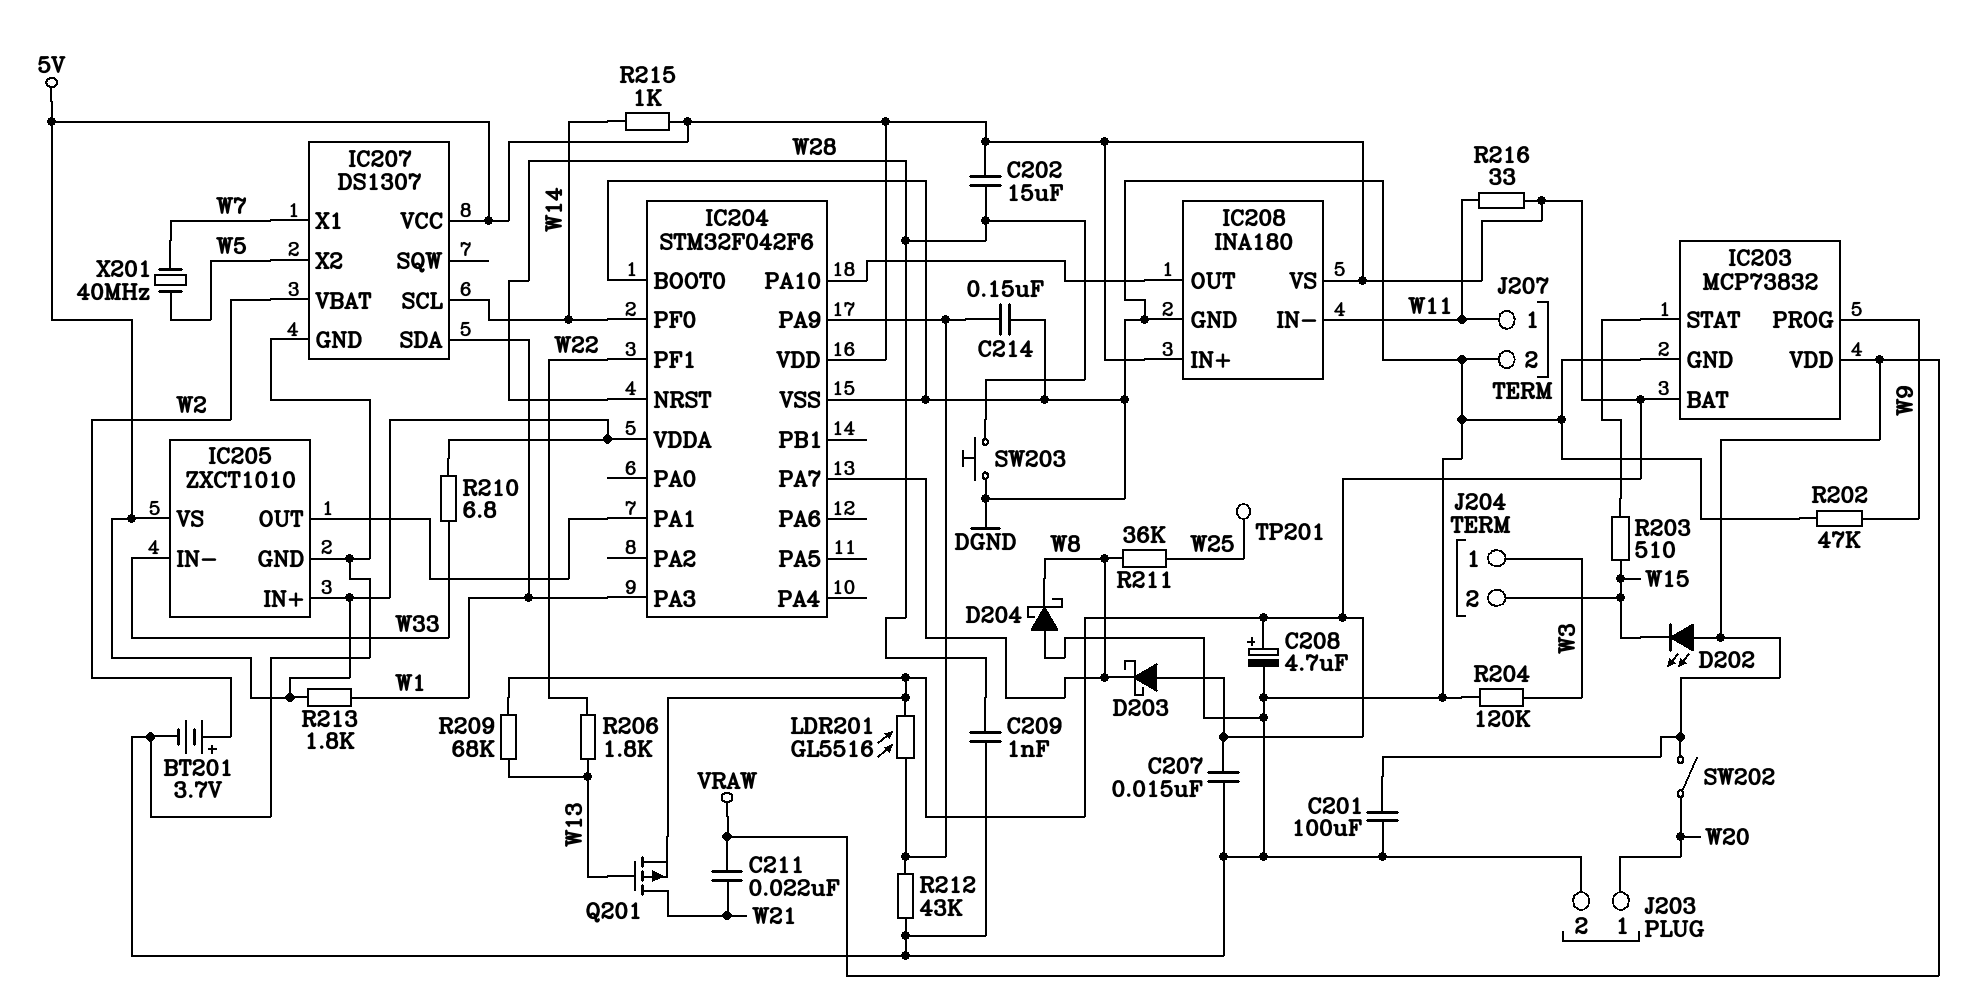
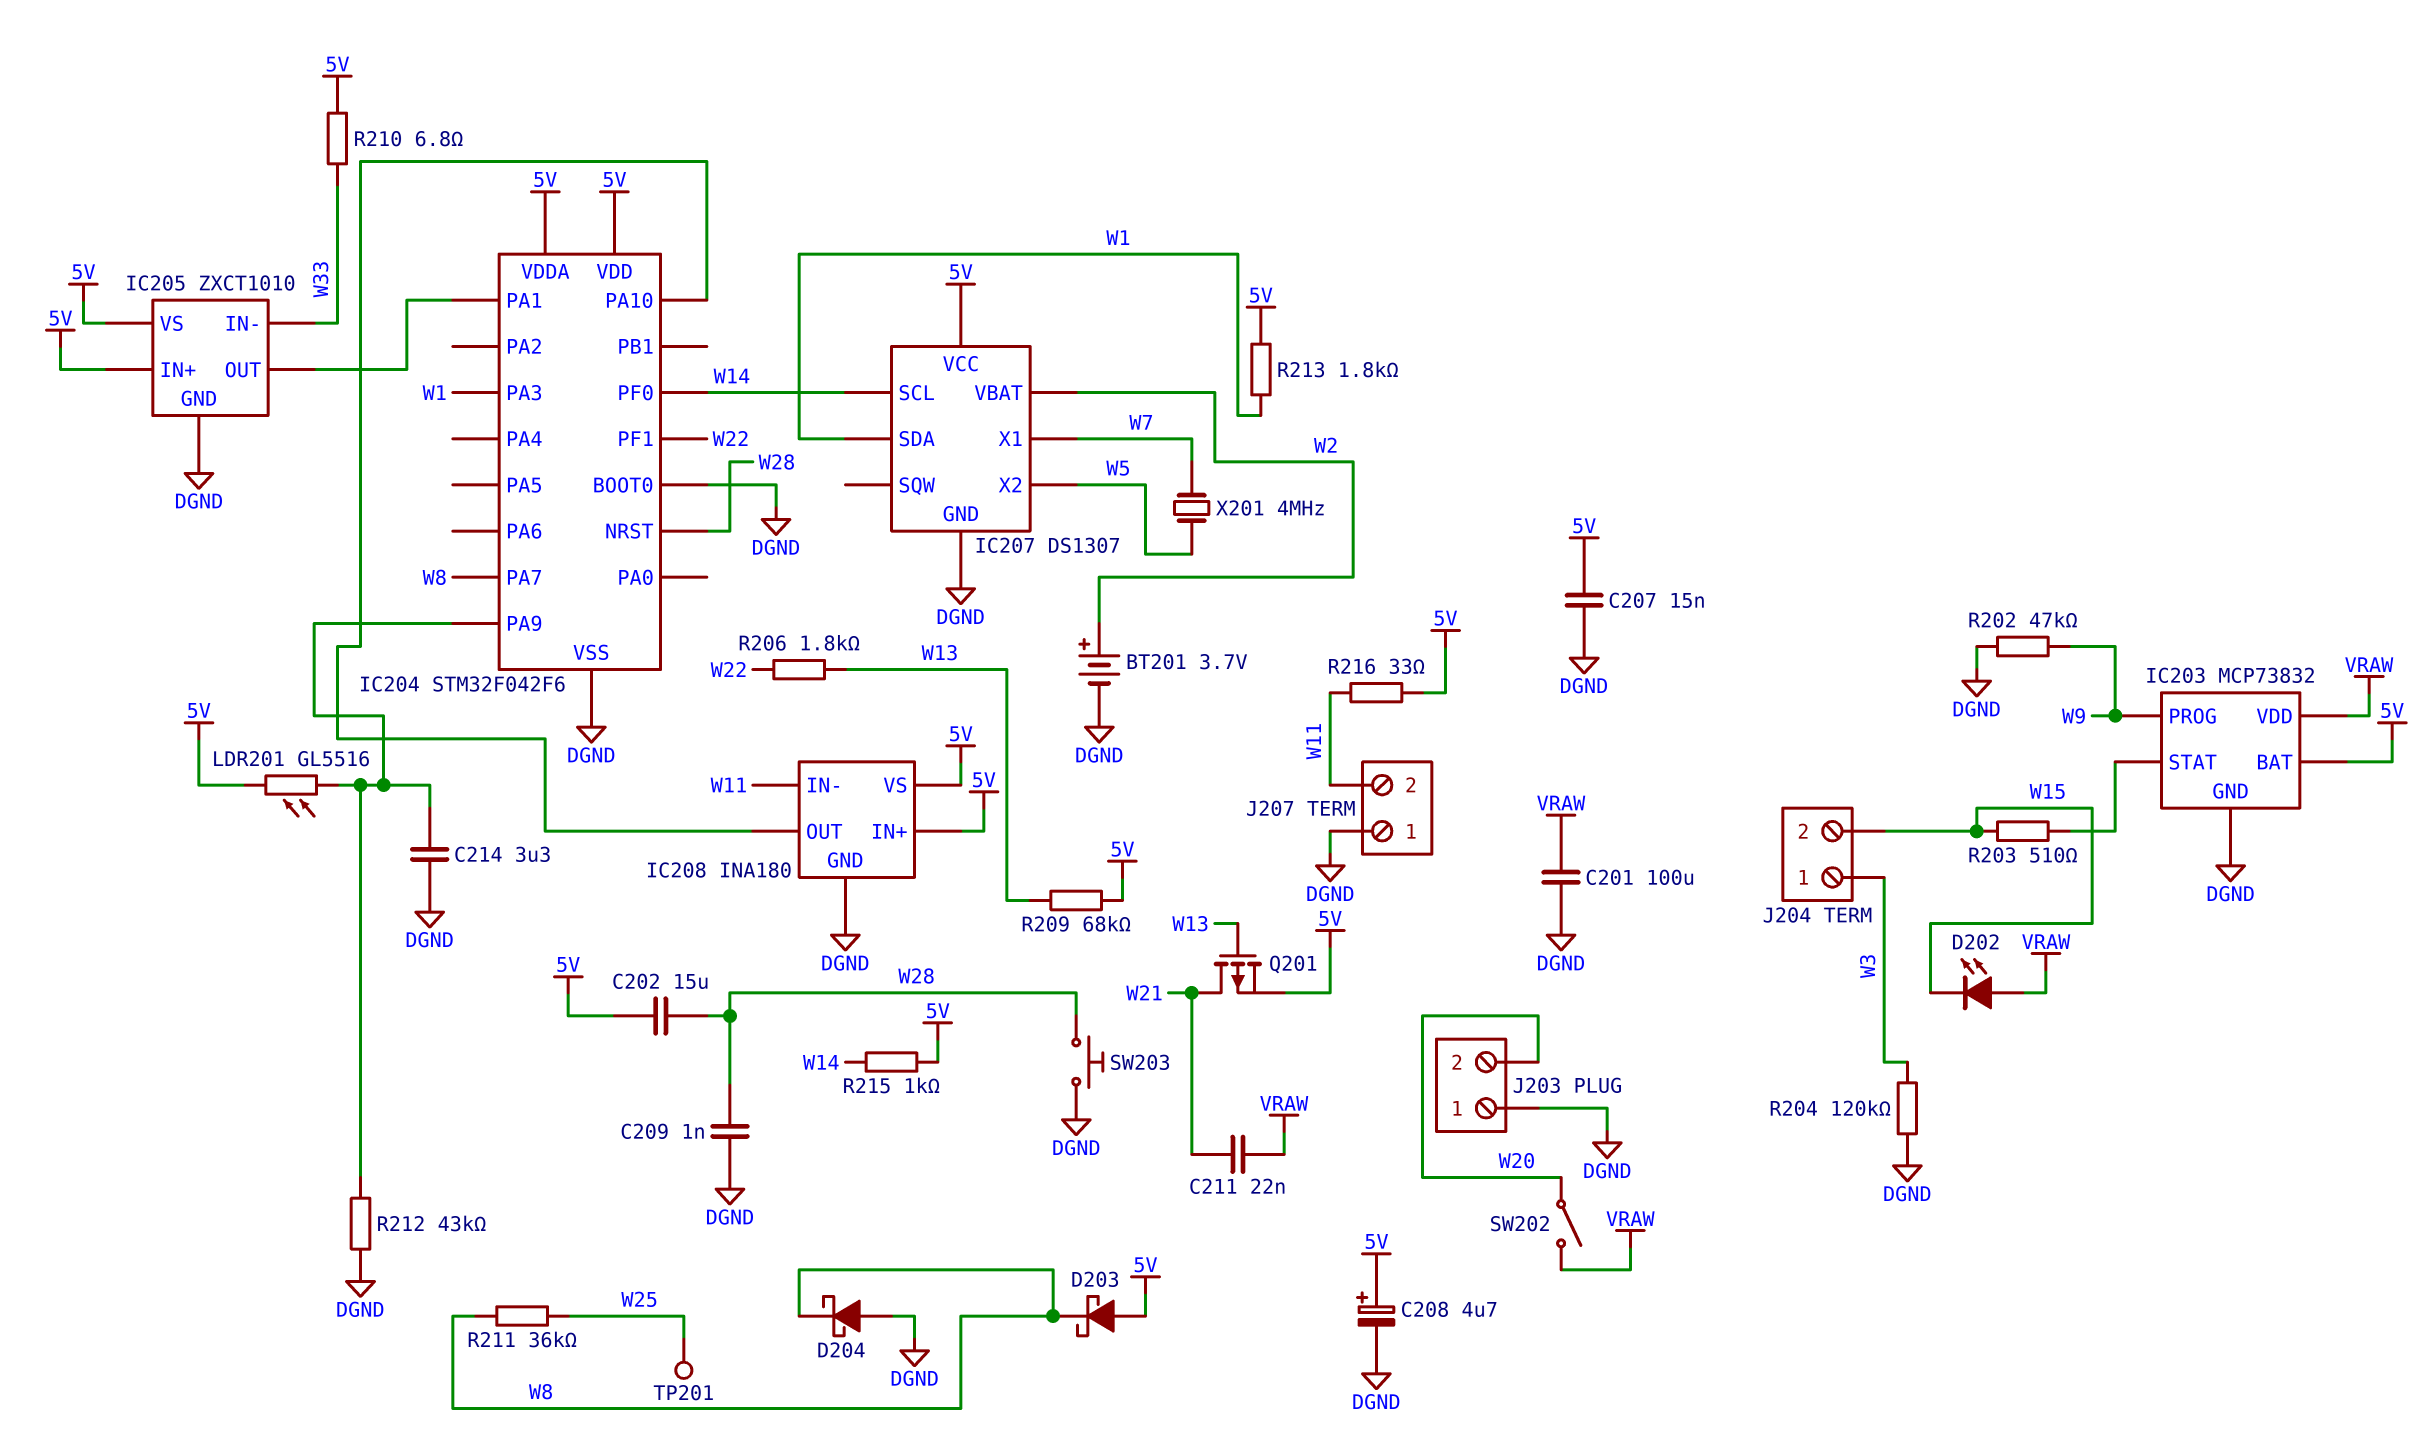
C214: 150nF (DGND, IC204/PA9) -> 3.3uF (DGND, IC204/PA9)
J203 pin 1: W20 -> DGND
J203 pin 2: DGND -> W20
J207 pin 1: W11 -> DGND
J207 pin 2: DGND -> W11
X201: 40MHz (W5, W7) -> 4MHz (W5, W7)

